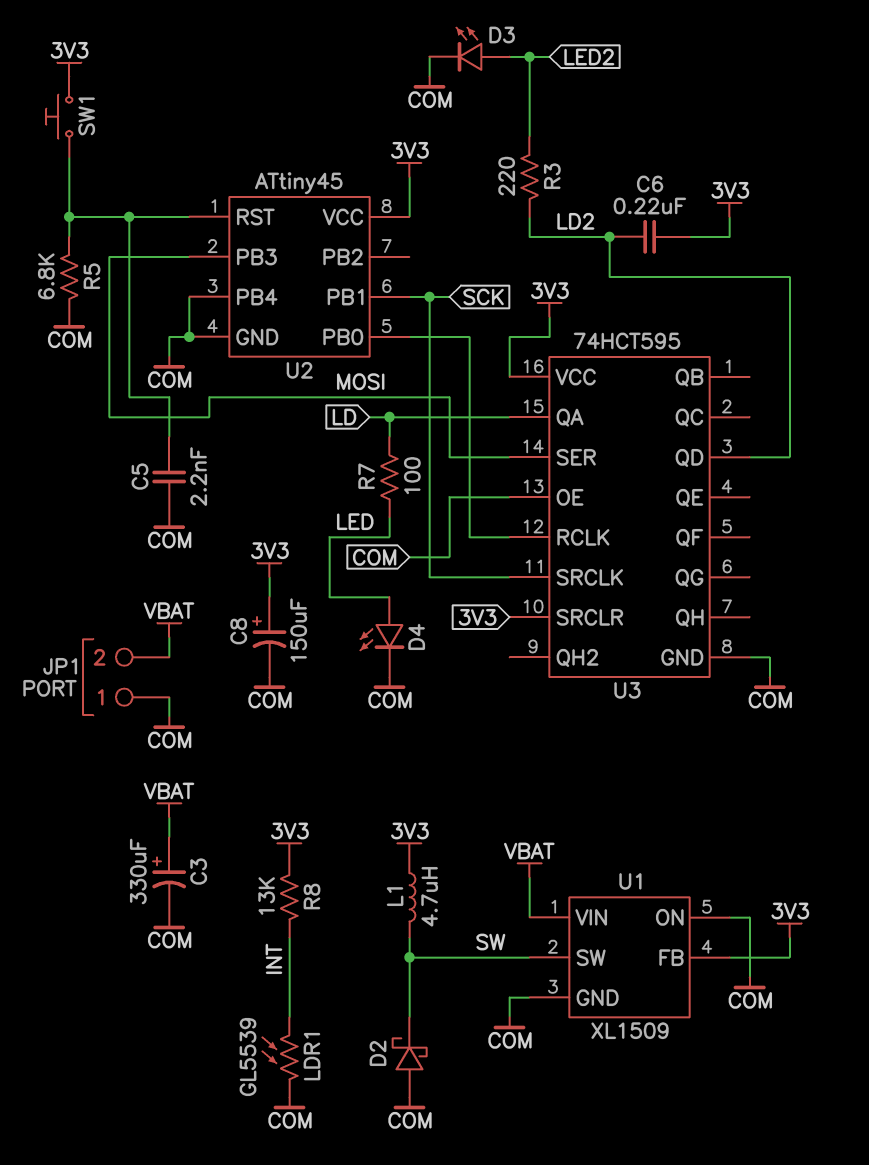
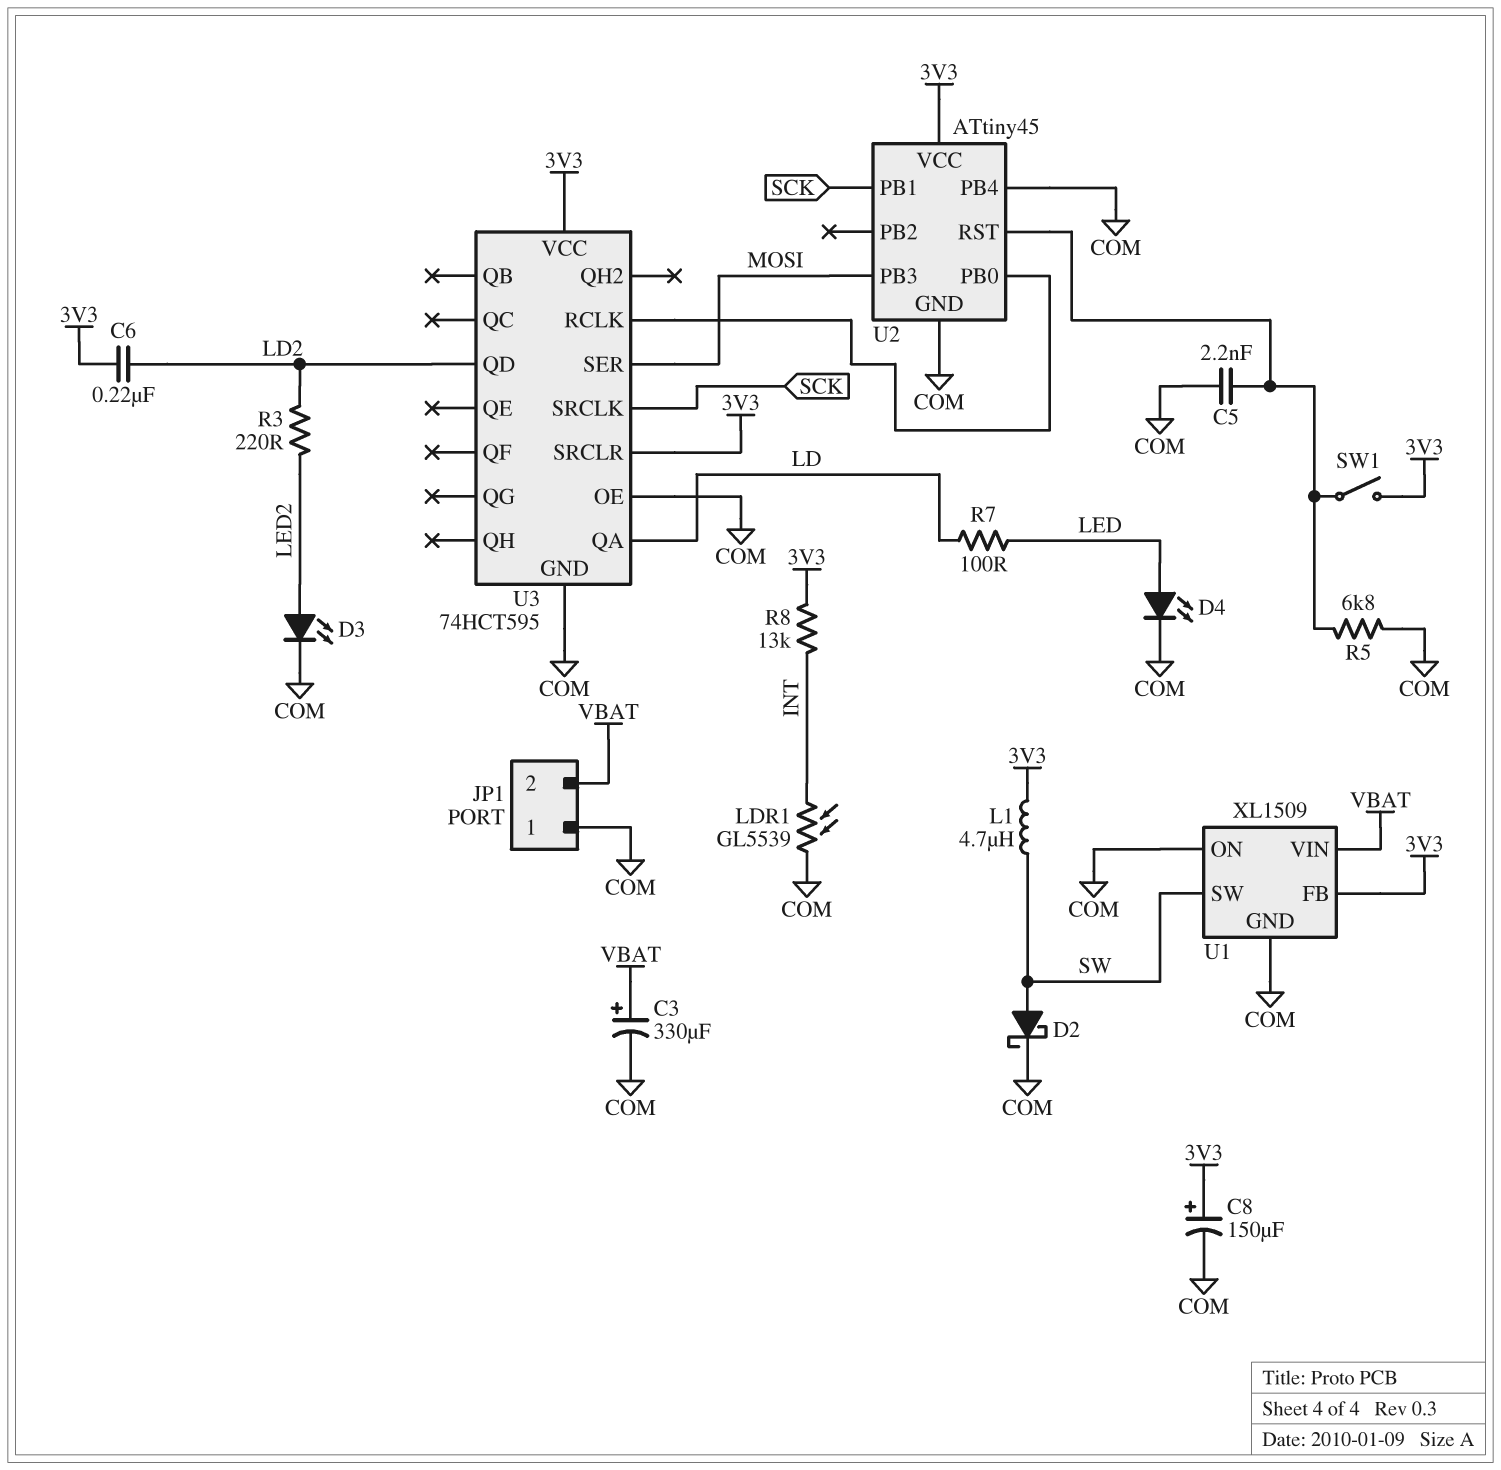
D2: schottky (A COM, K SW) -> schottky (A SW, K COM)
SW1: button (3V3, U2/RST) -> switch (3V3, U2/RST)

